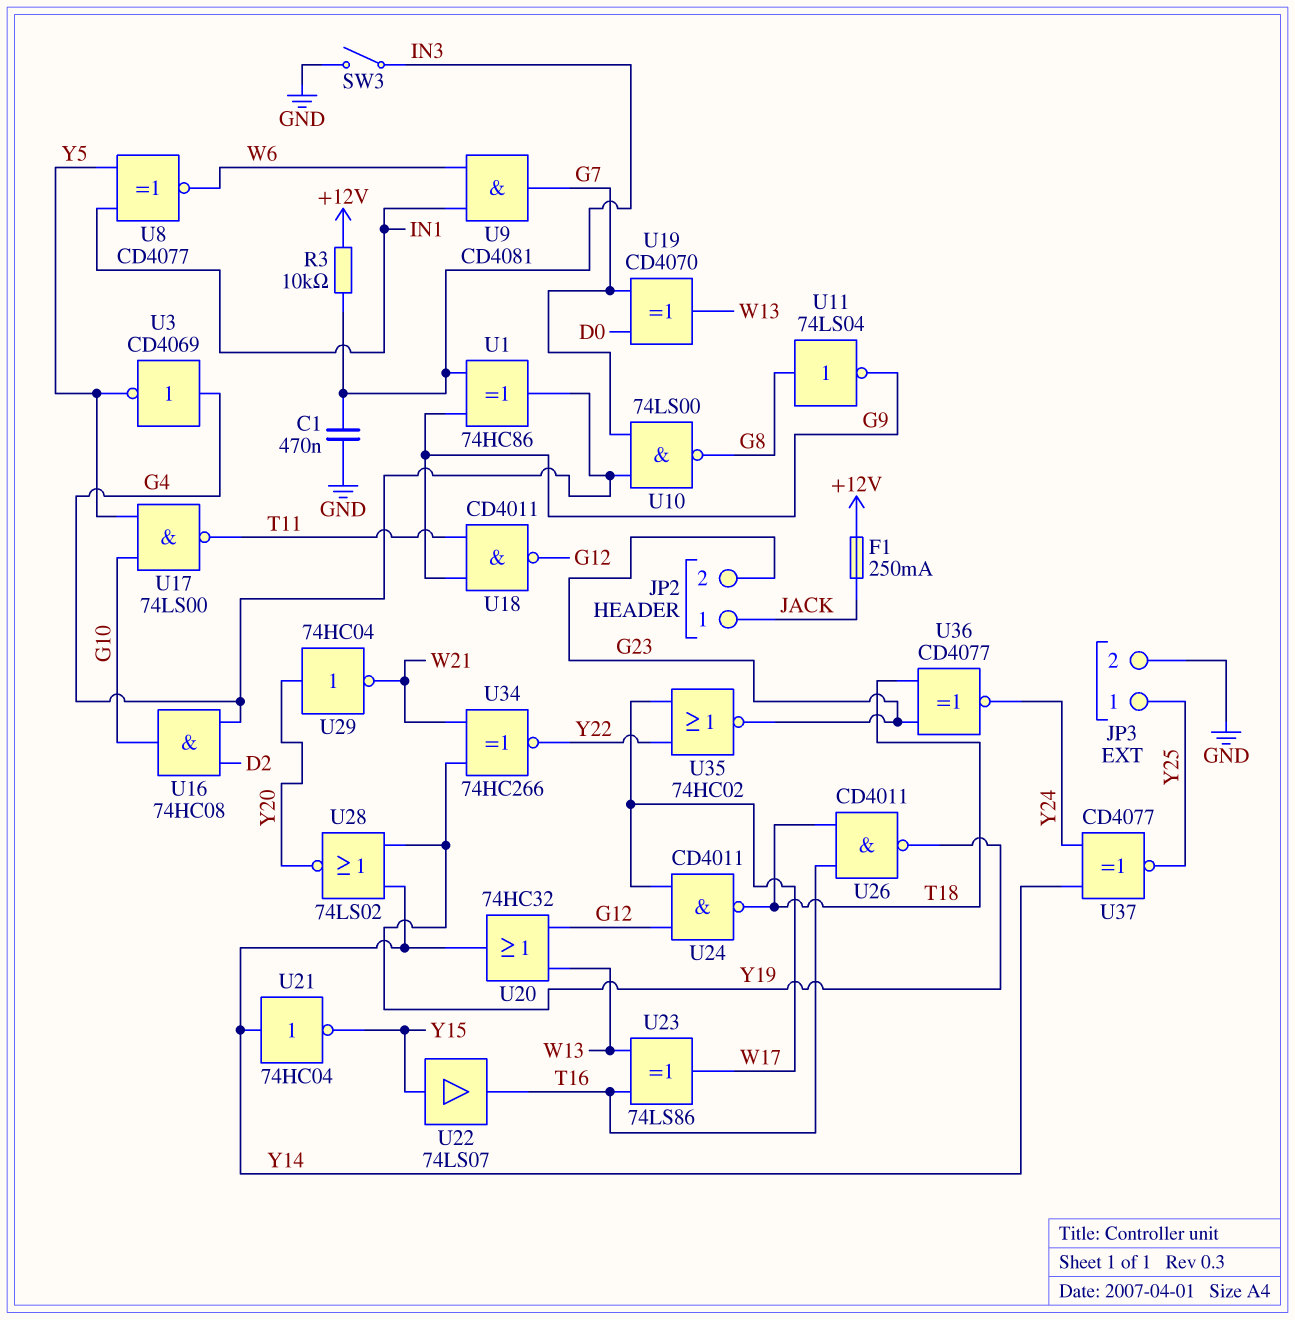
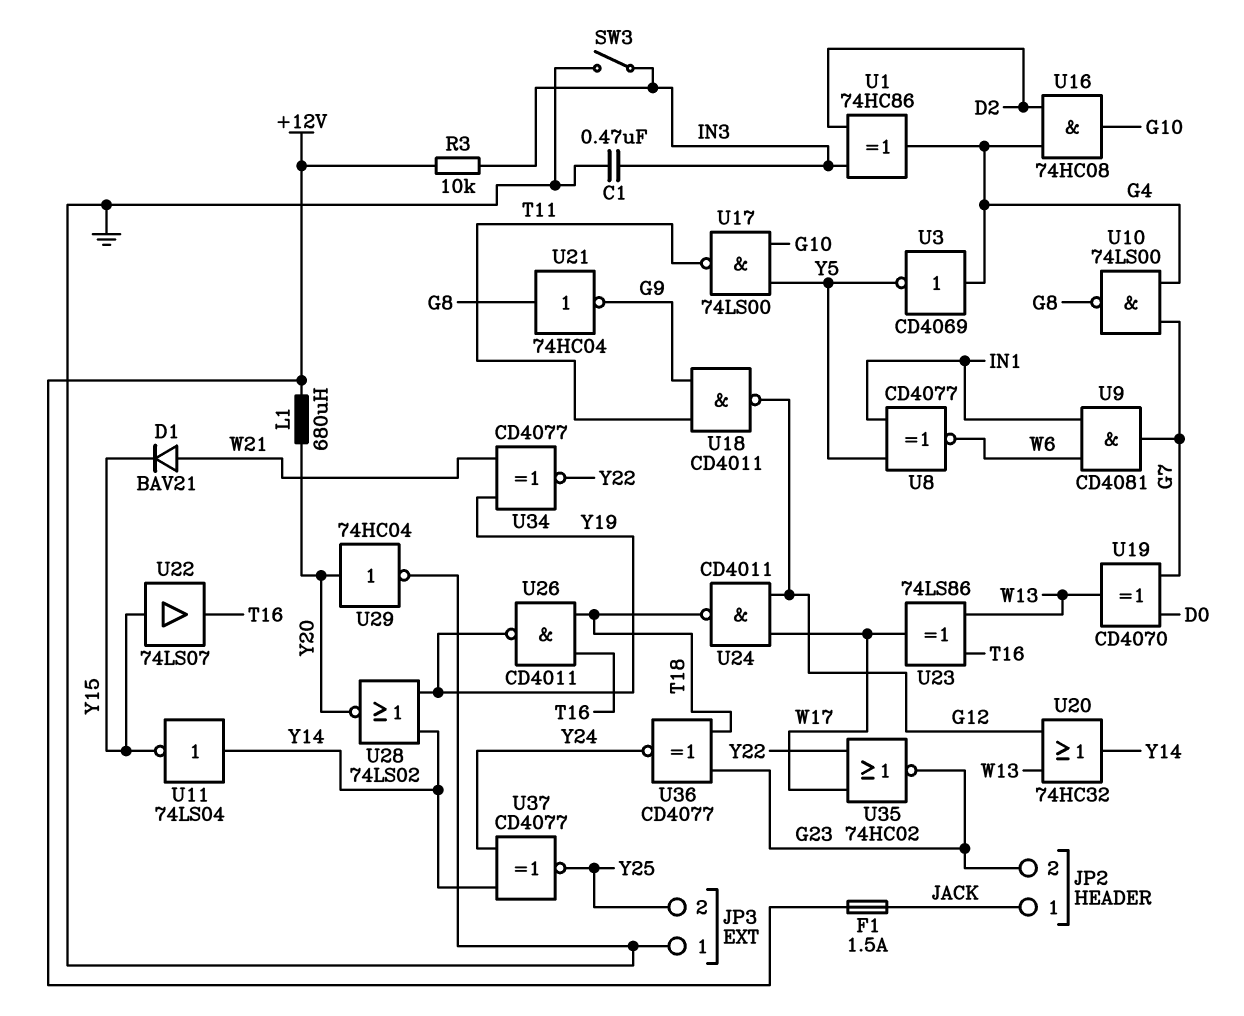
D1: none -> diode BAV21 (A W21, K Y15)
F1: 250mA (+12V, JACK) -> 1.5A (+12V, JACK)
JP3 pin 1: Y25 -> GND
JP3 pin 2: GND -> Y25
L1: none -> 680uH (+12V, Y20)
U1: XOR 74HC86 (in G9, in IN3, out G4) -> XOR 74HC86 (in D2, in IN3, out G4)
U11: NOT 74LS04 (in G8, out G9) -> NOT 74LS04 (in Y14, out Y15)
U21: NOT 74HC04 (in Y14, out Y15) -> NOT 74HC04 (in G8, out G9)
U29: NOT 74HC04 (in Y20, out W21) -> NOT 74HC04 (in Y20, out GND)
U34: XNOR 74HC266 (in W21, in Y19, out Y22) -> XNOR CD4077 (in W21, in Y19, out Y22)

